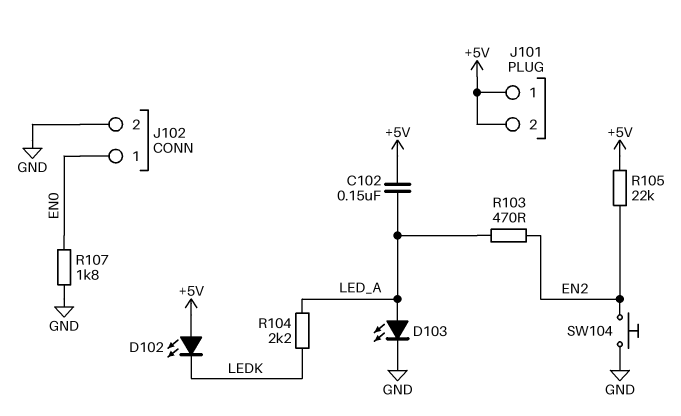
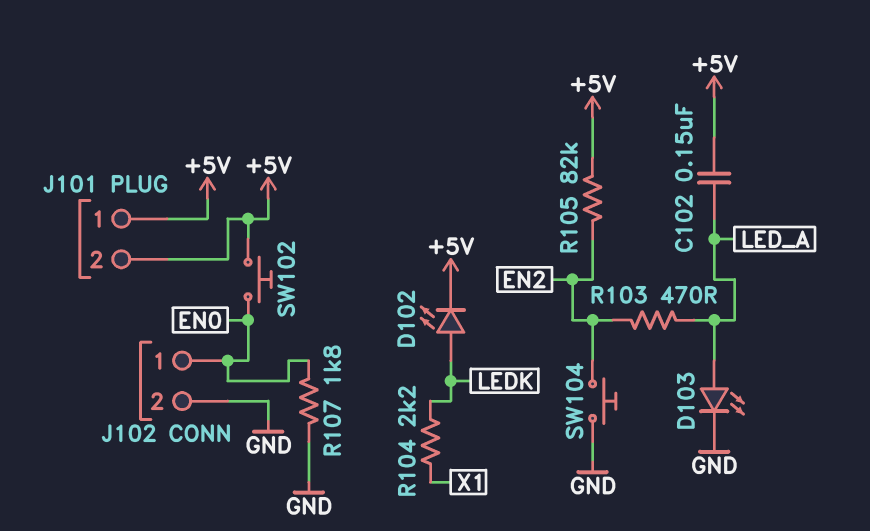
D102: LED (A +5V, K LEDK) -> LED (A LEDK, K +5V)
R104: 2.2k (LEDK, LED_A) -> 2.2k (LEDK, X1)
R105: 22k (+5V, EN2) -> 82k (+5V, EN2)
SW102: none -> button (+5V, EN0)

